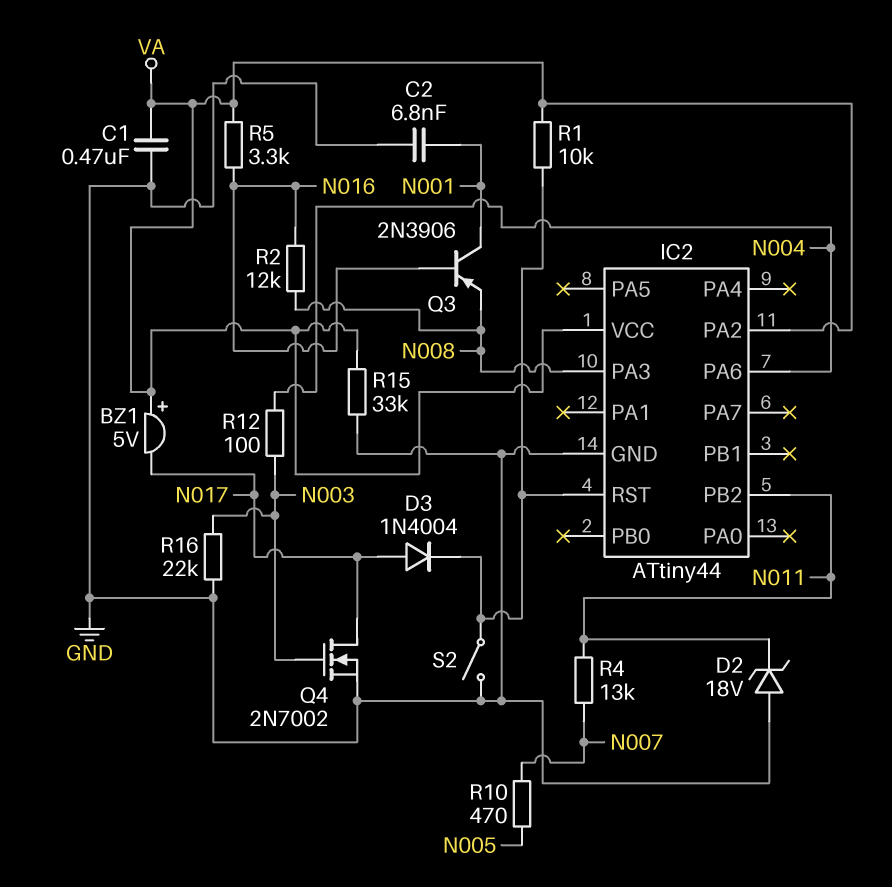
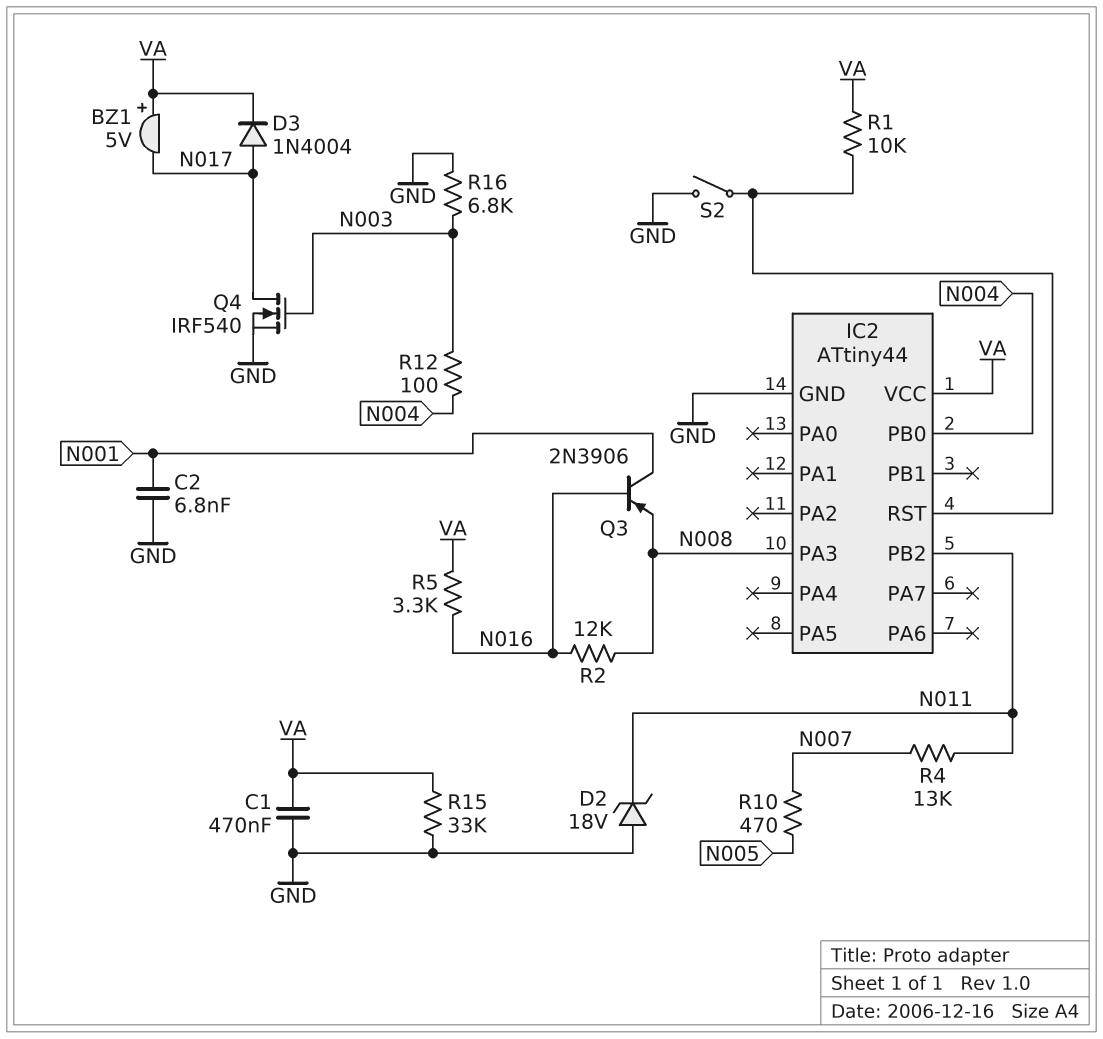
D3: diode 1N4004 (A N017, K IC2/RST) -> diode 1N4004 (A N017, K VA)
IC2 pin PA2: VA -> none
IC2 pin PA6: N004 -> none
IC2 pin PB0: none -> N004
Q4: NMOS 2N7002 (G N003, D N017, S GND) -> NMOS IRF540 (G N003, D N017, S GND)
R16: 22k (GND, N003) -> 6.8k (GND, N003)

